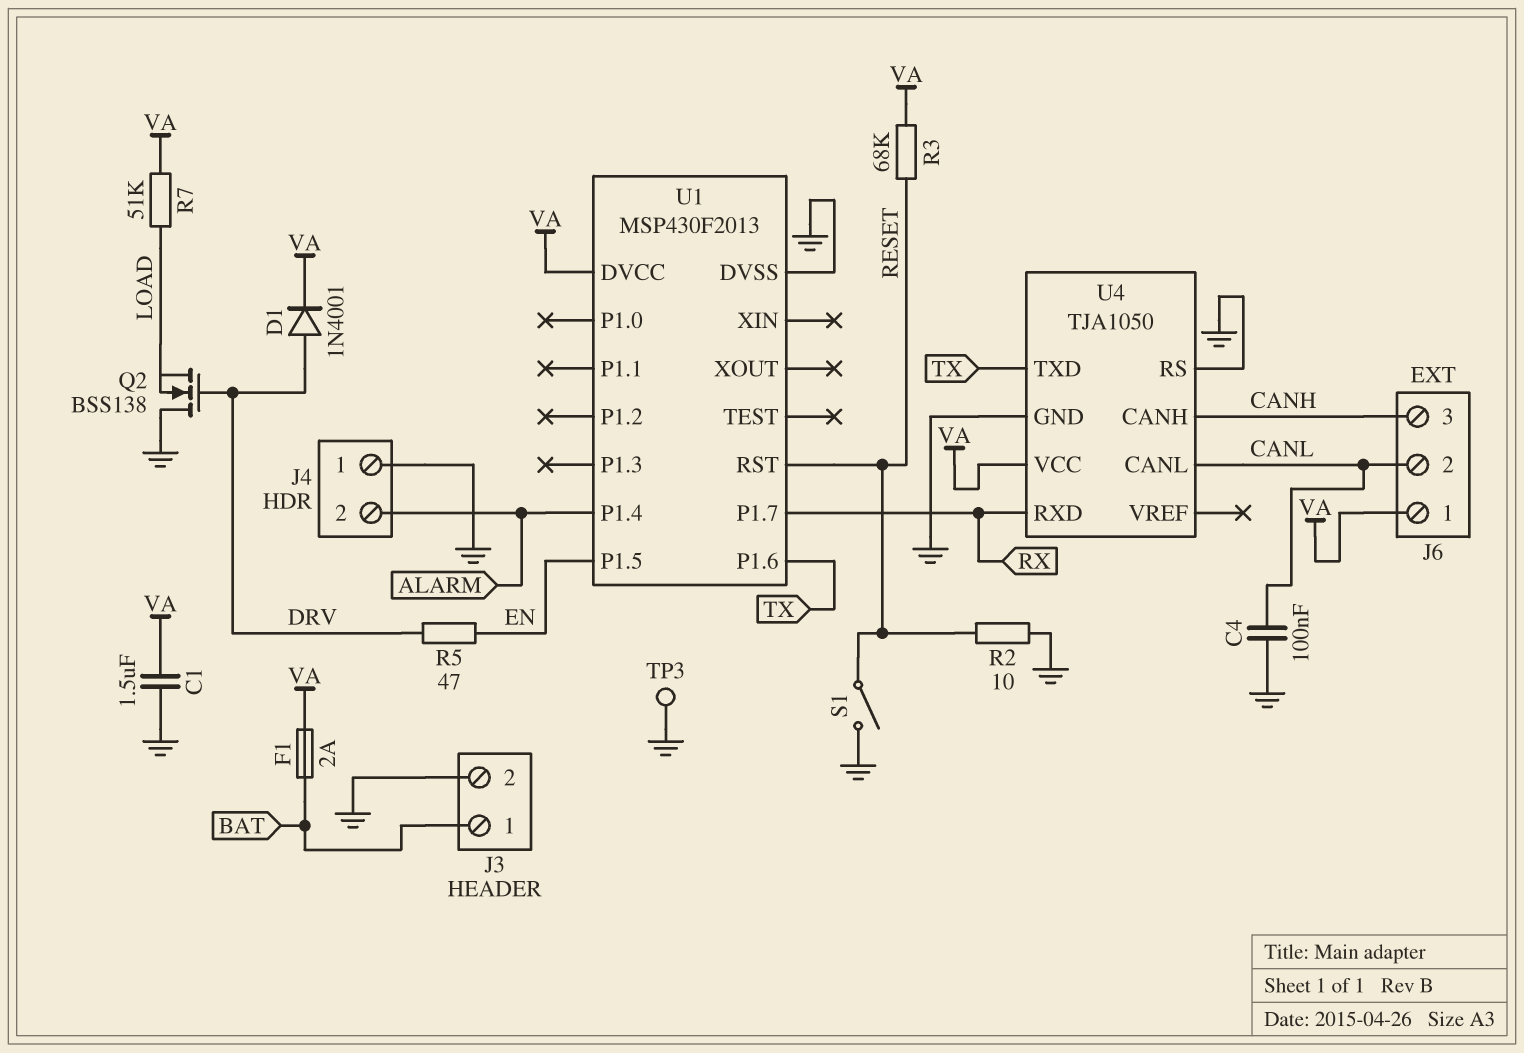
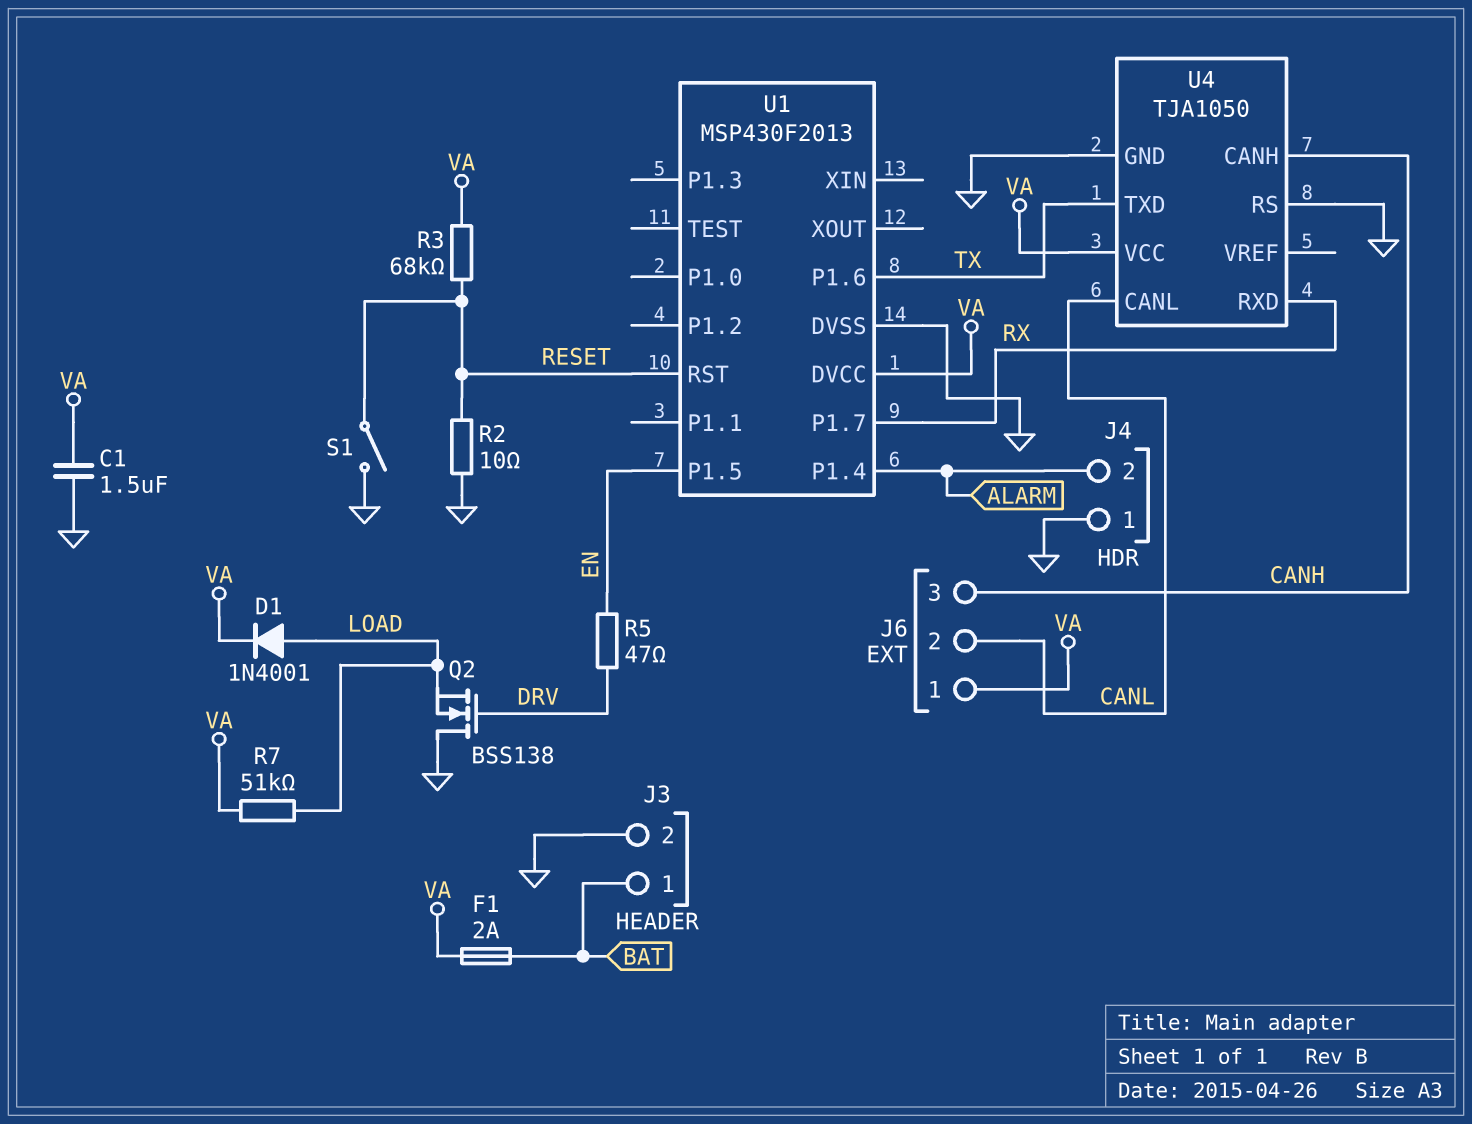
C4: 100nF (CANL, GND) -> none
D1: diode 1N4001 (A DRV, K VA) -> diode 1N4001 (A LOAD, K VA)
TP3: test point (GND) -> none

